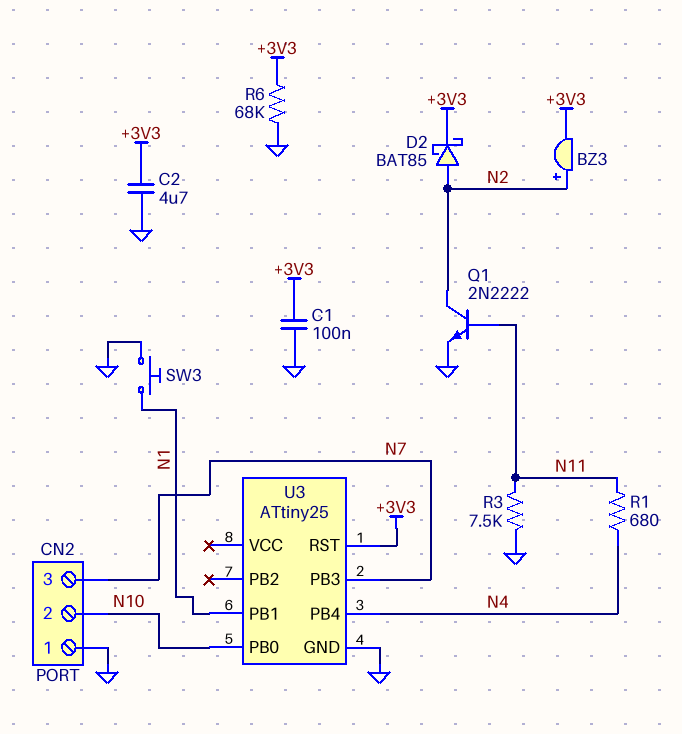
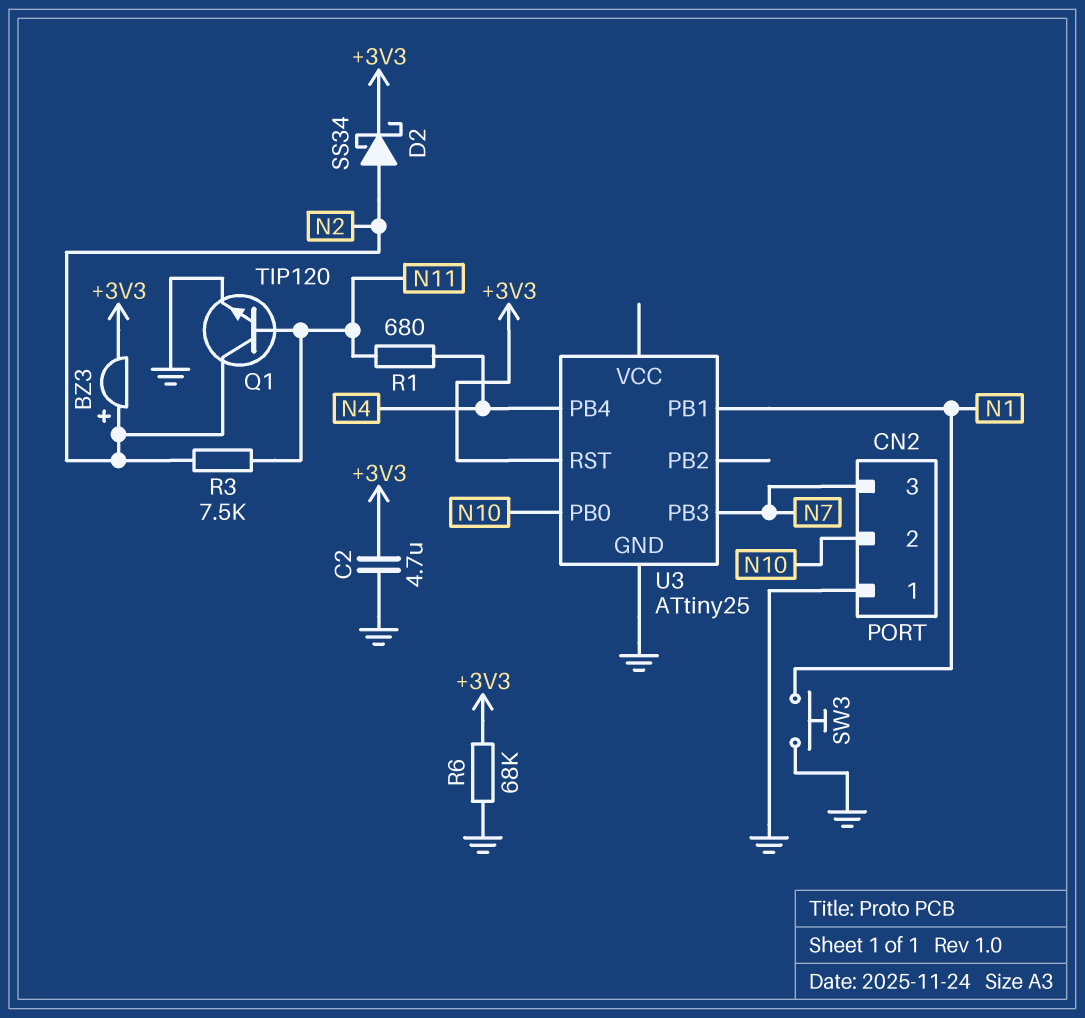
C1: 100nF (+3V3, GND) -> none
D2: schottky BAT85 (A N2, K +3V3) -> schottky SS34 (A N2, K +3V3)
Q1: NPN 2N2222 (B N11, C N2, E GND) -> NPN TIP120 (B N11, C N2, E GND)
R3: 7.5k (GND, N11) -> 7.5k (N2, N11)

